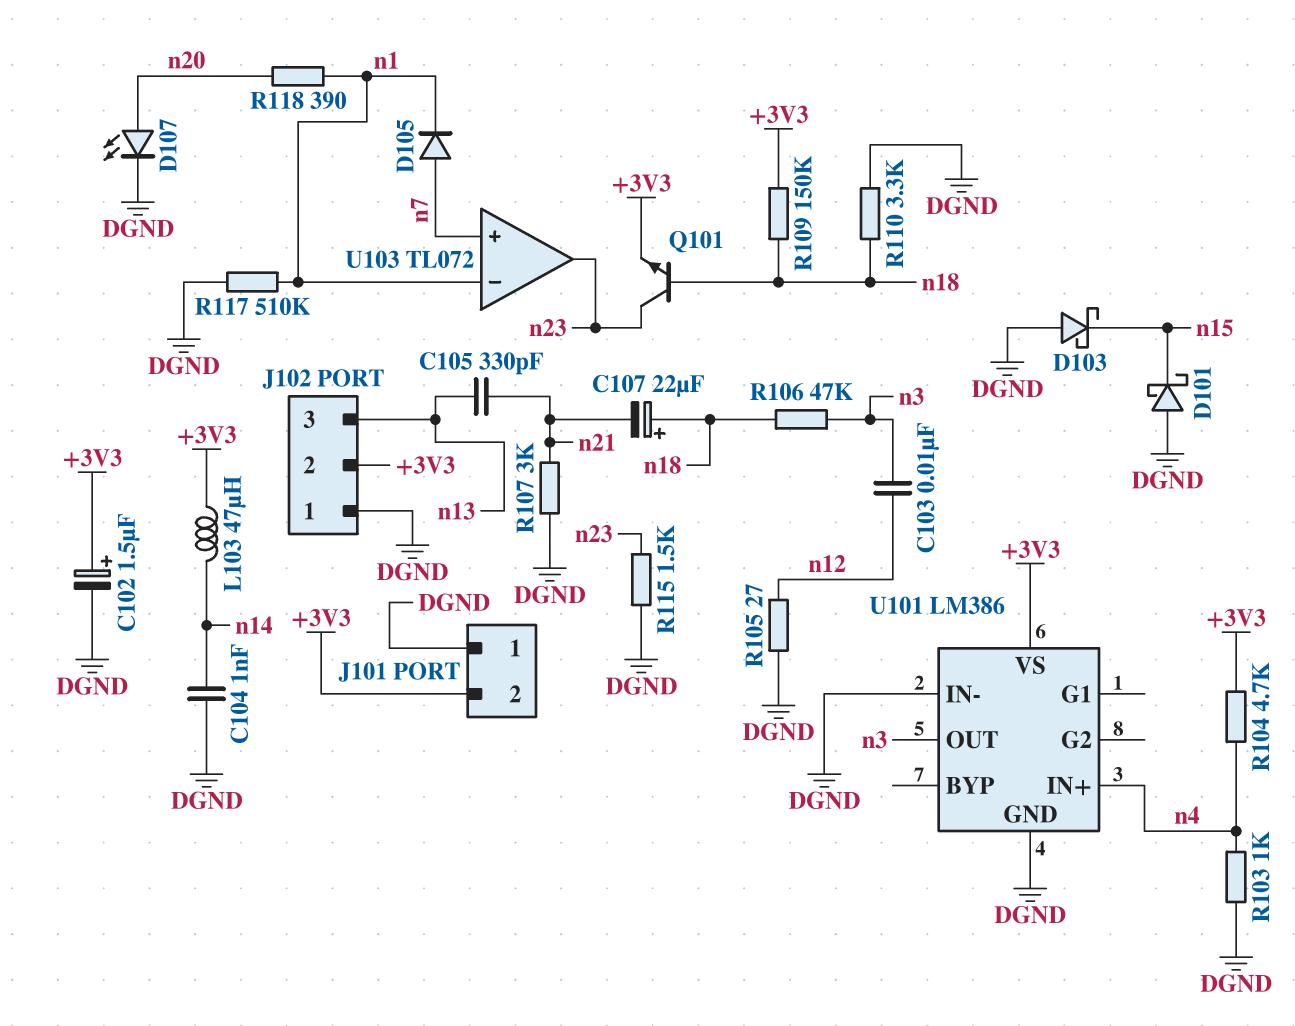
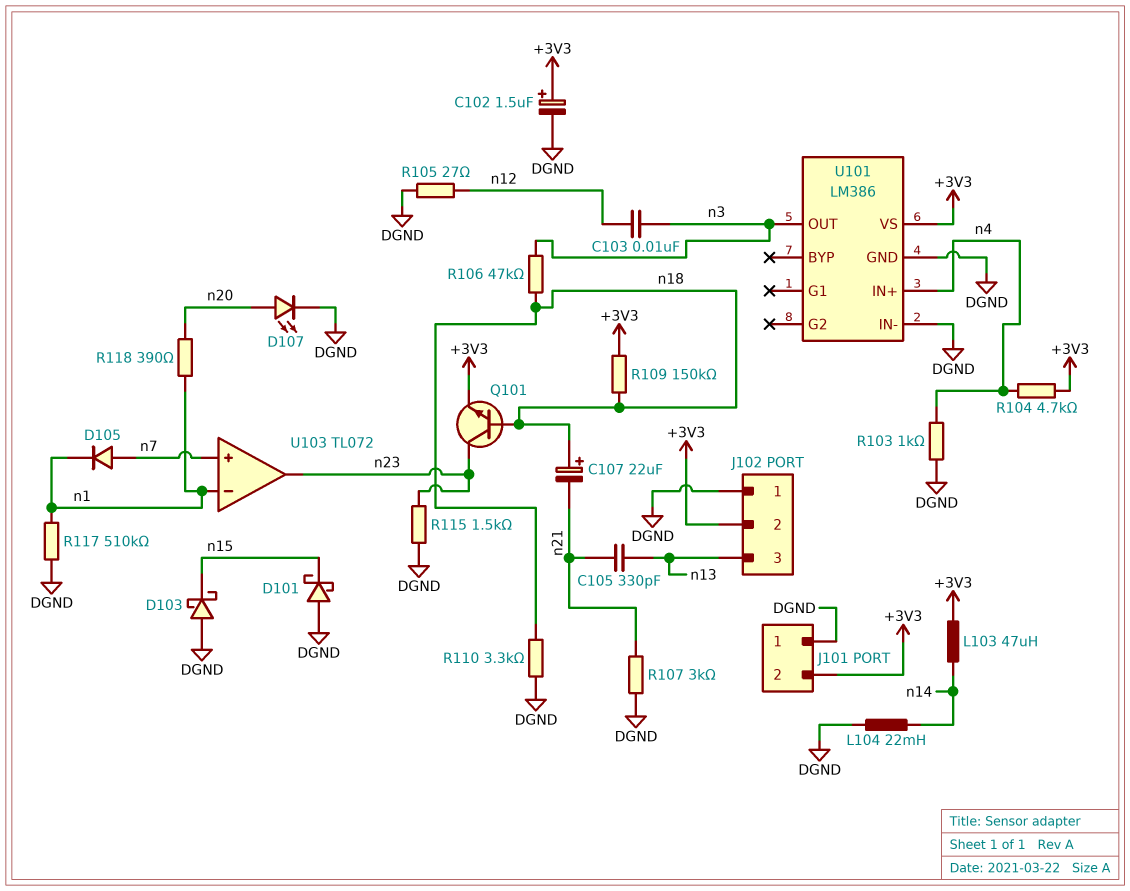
C104: 1nF (DGND, n14) -> none
L104: none -> 22mH (DGND, n14)

